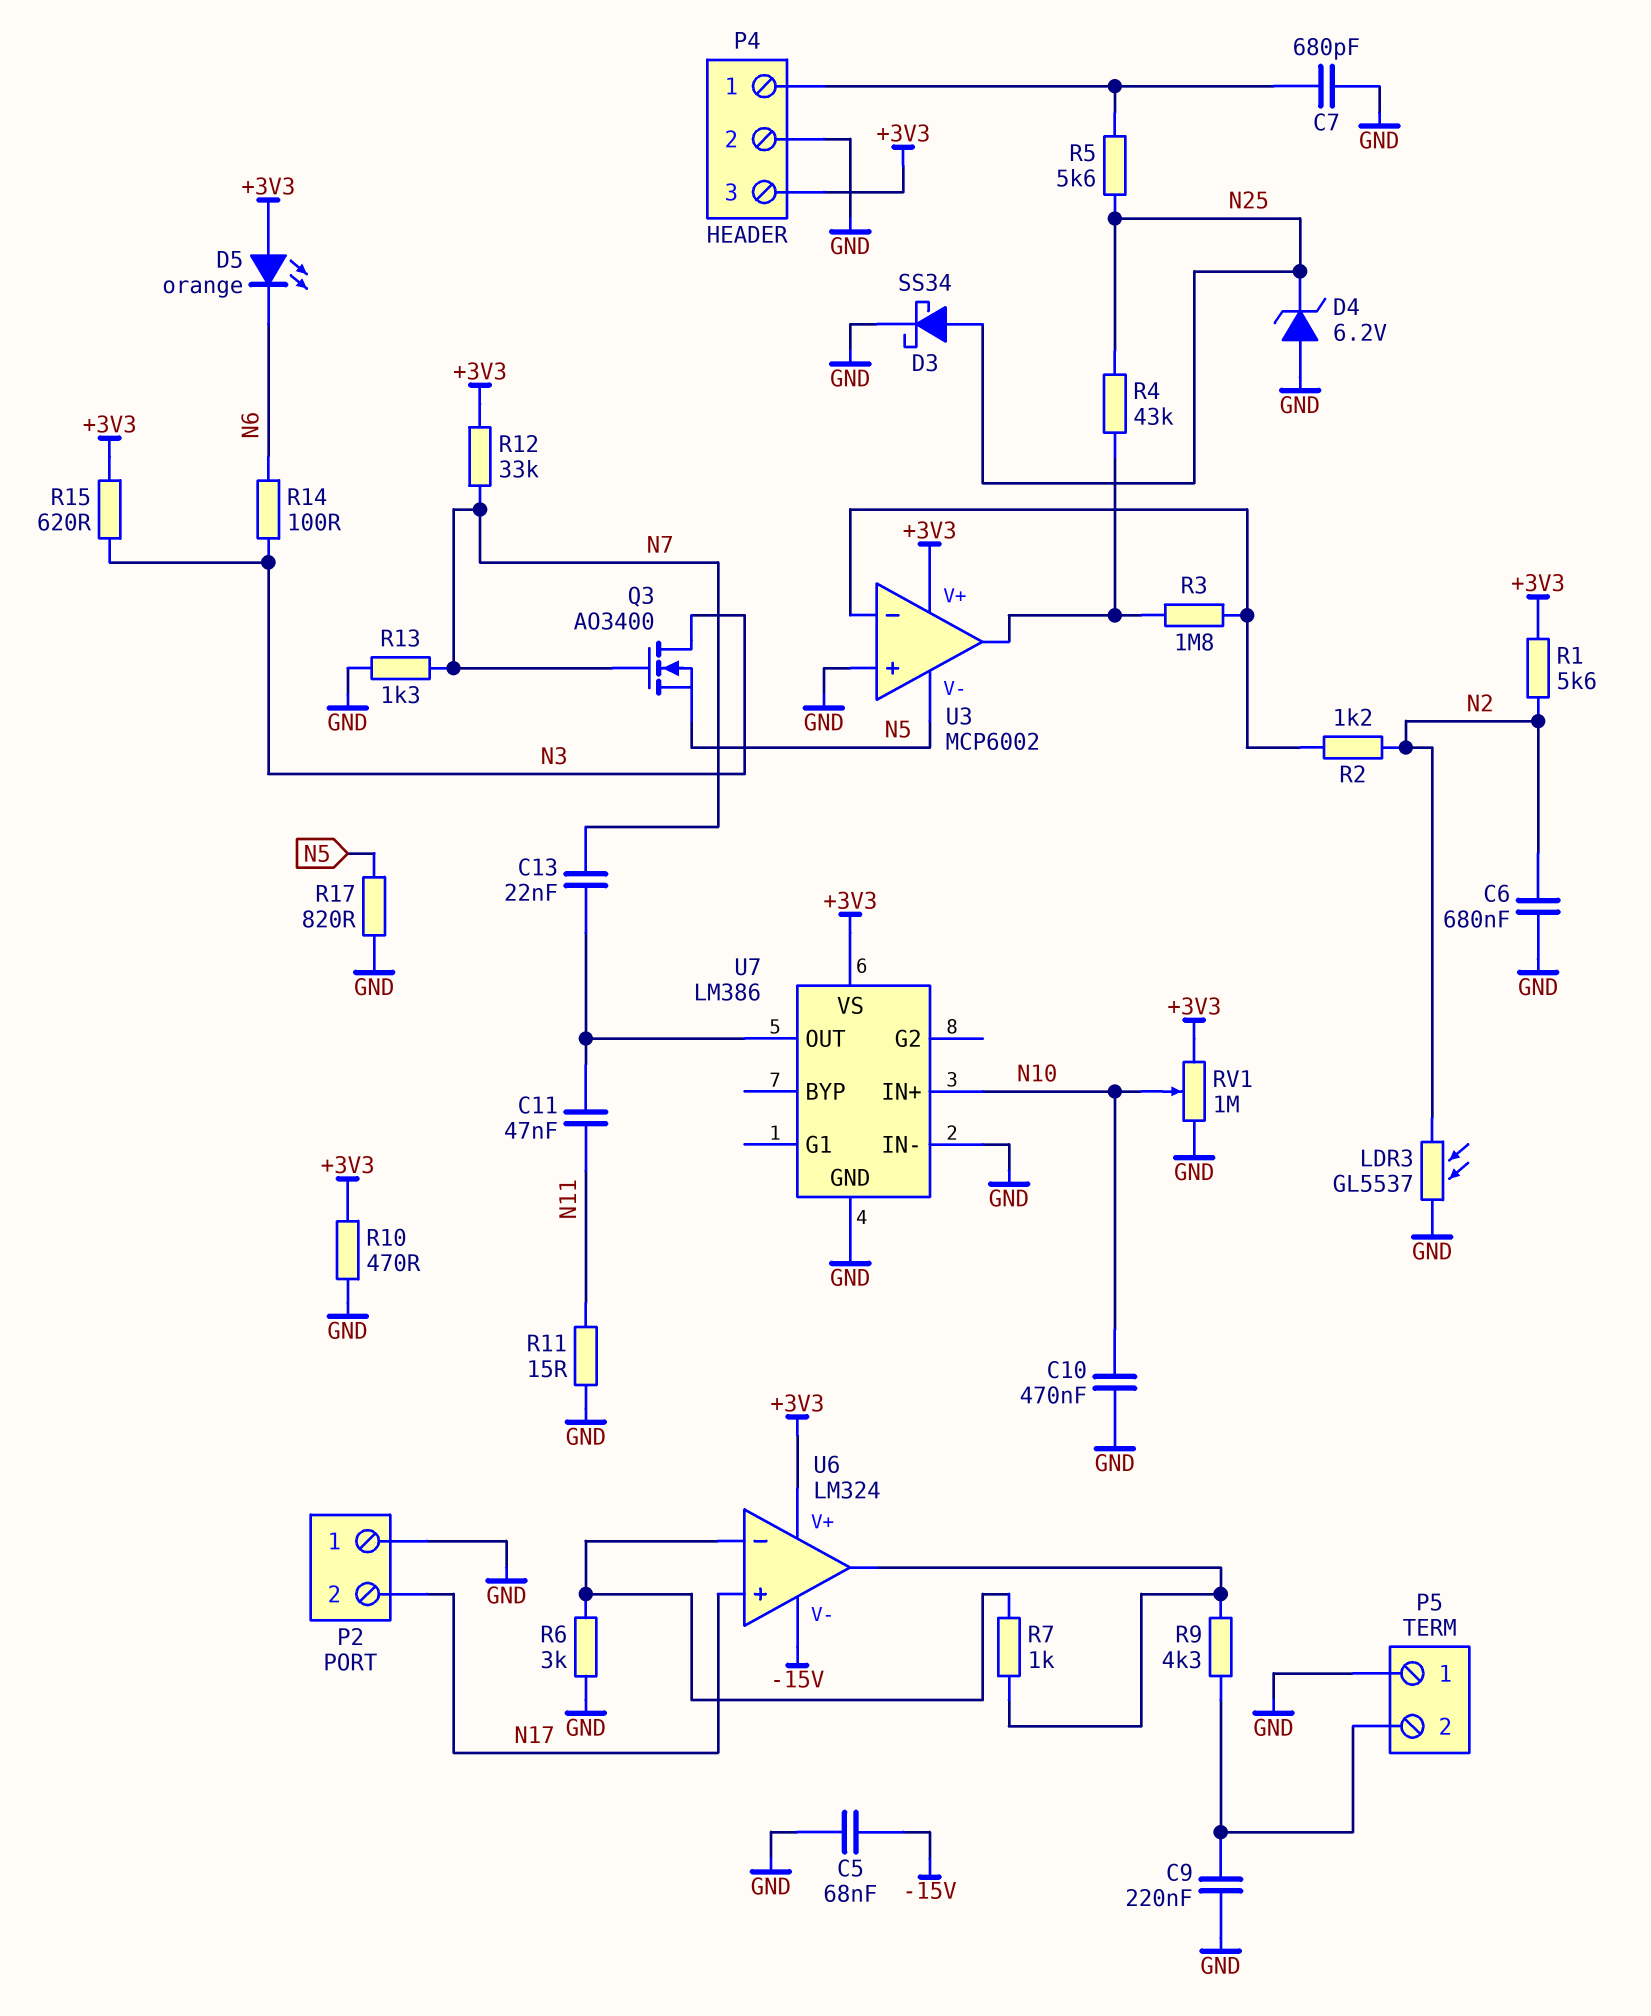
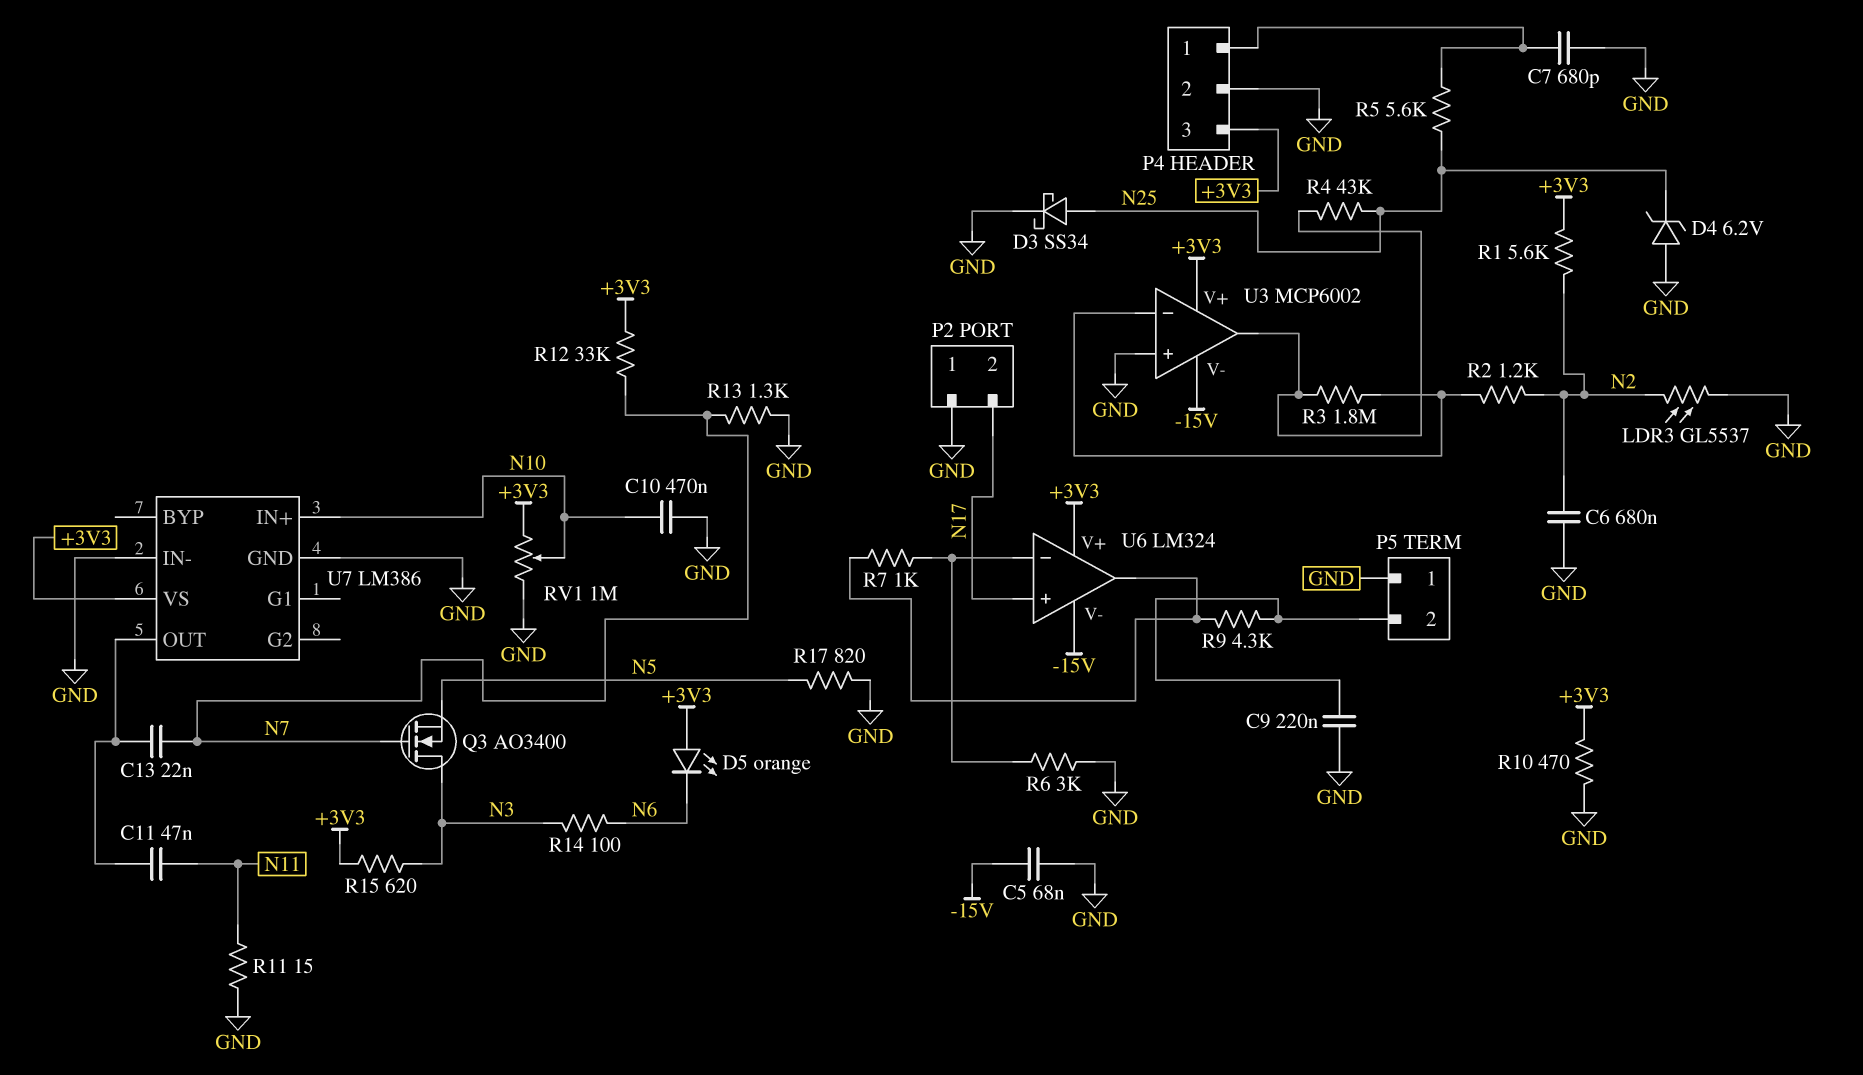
U3 pin V-: N5 -> -15V

